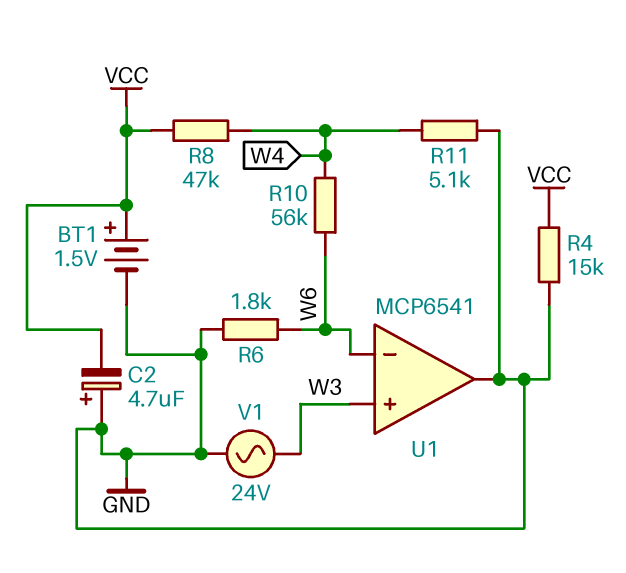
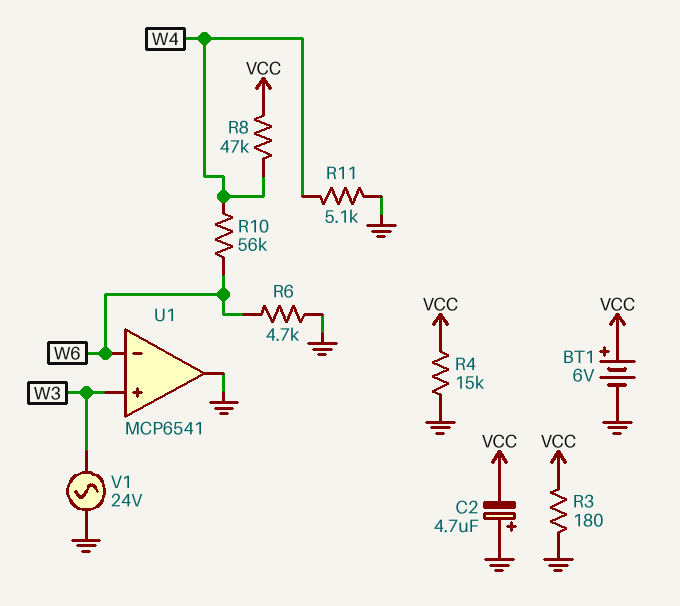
BT1: 1.5V (plus VCC, minus GND) -> 6V (plus VCC, minus GND)
R3: none -> 180 (GND, VCC)
R6: 1.8k (GND, W6) -> 4.7k (GND, W6)

